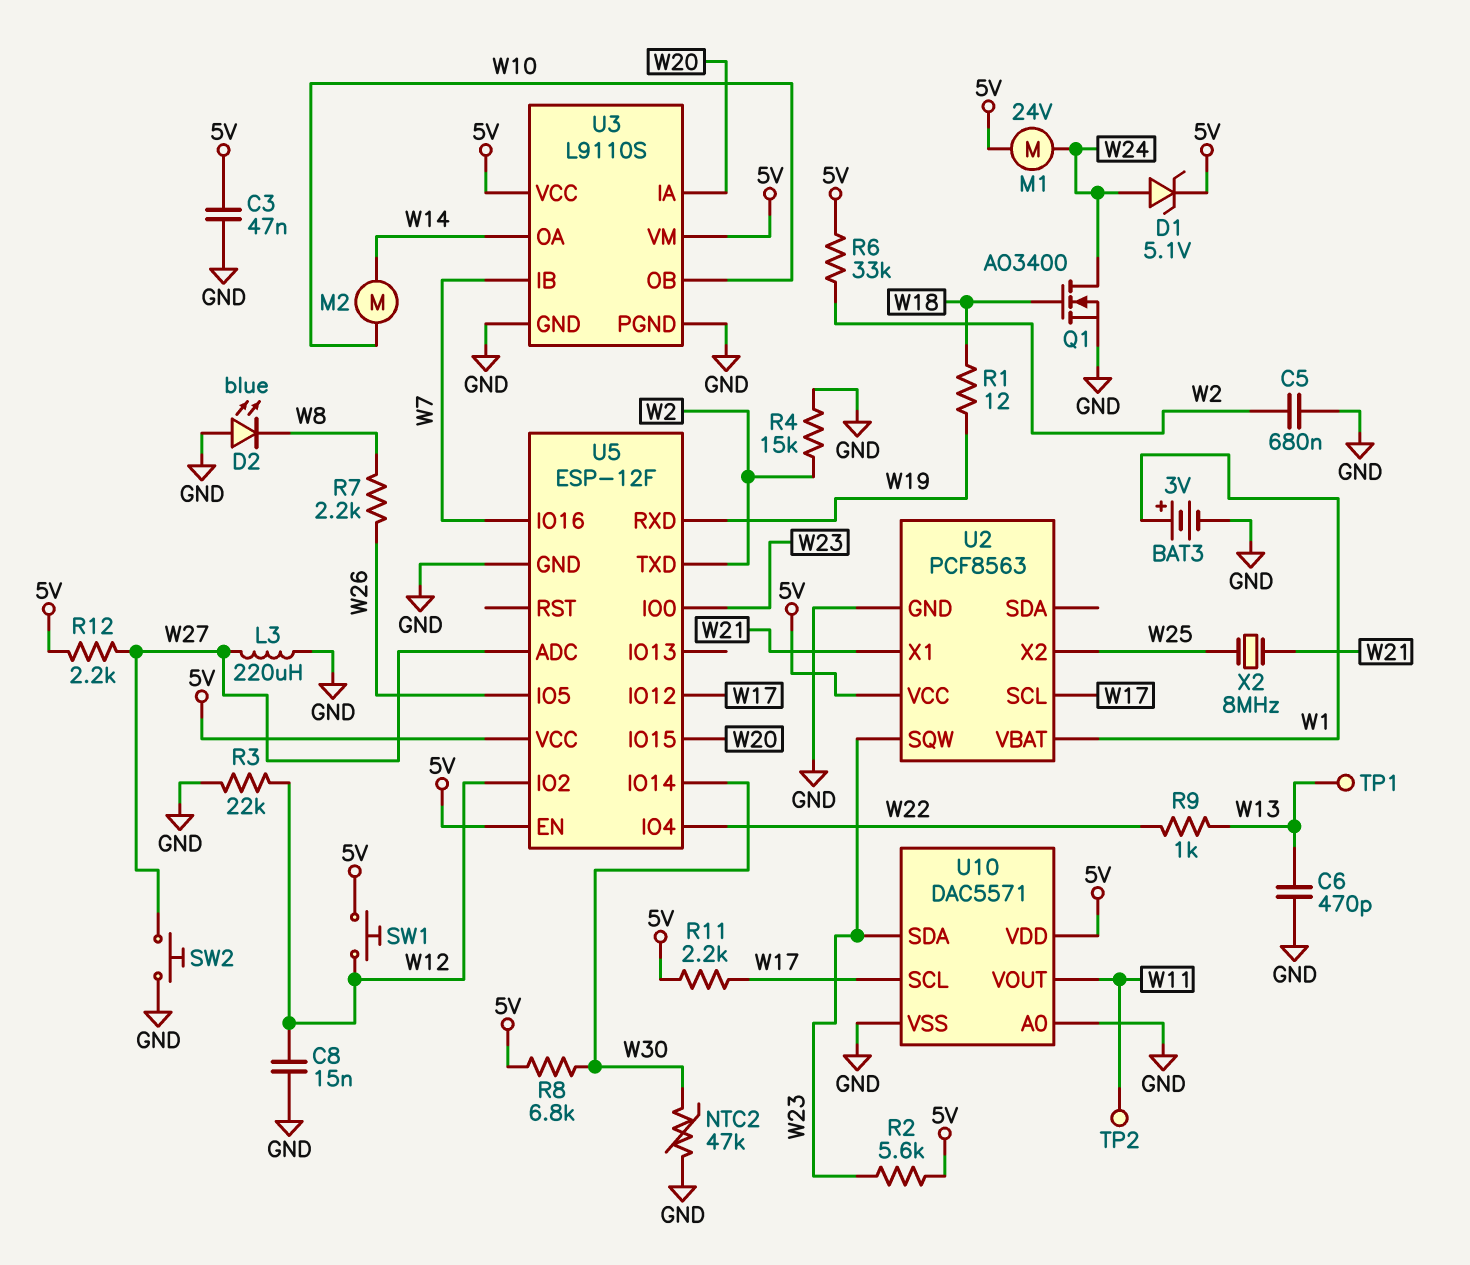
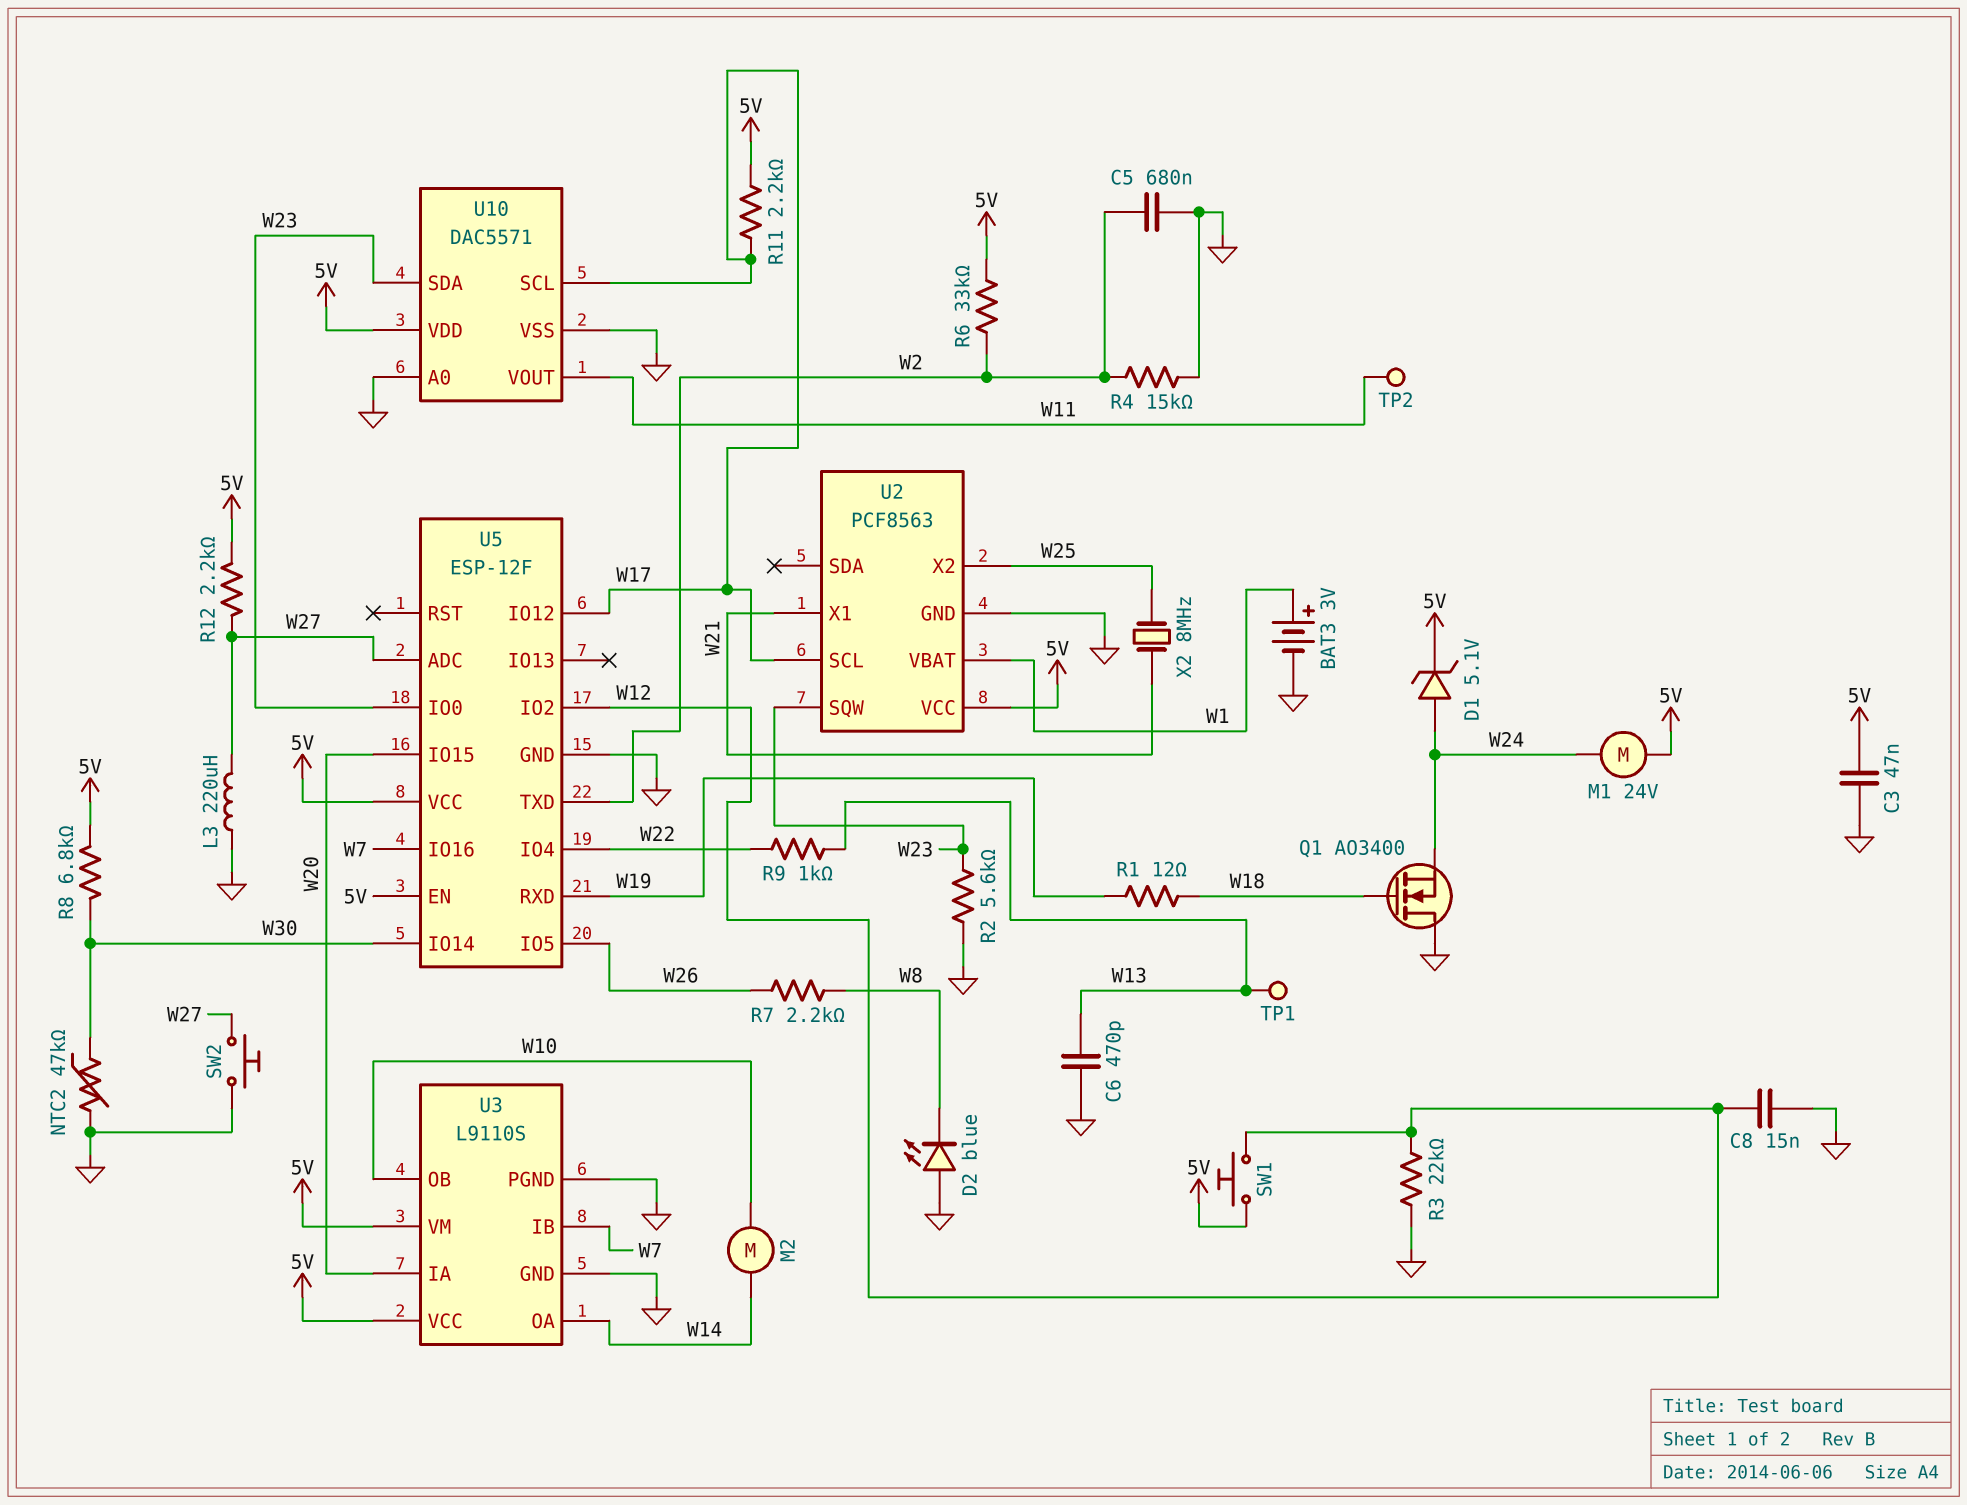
Q1: NMOS AO3400 (G W18, D W24, S GND) -> NMOS AO3400 (G W18, D GND, S W24)
R2: 5.6k (5V, W23) -> 5.6k (GND, W23)

